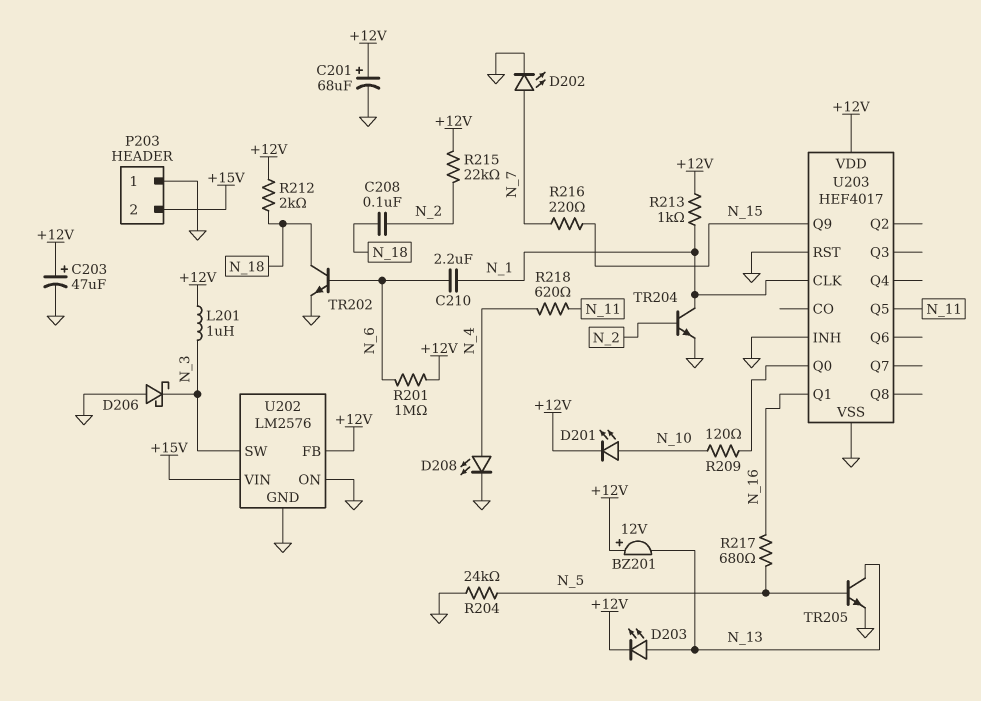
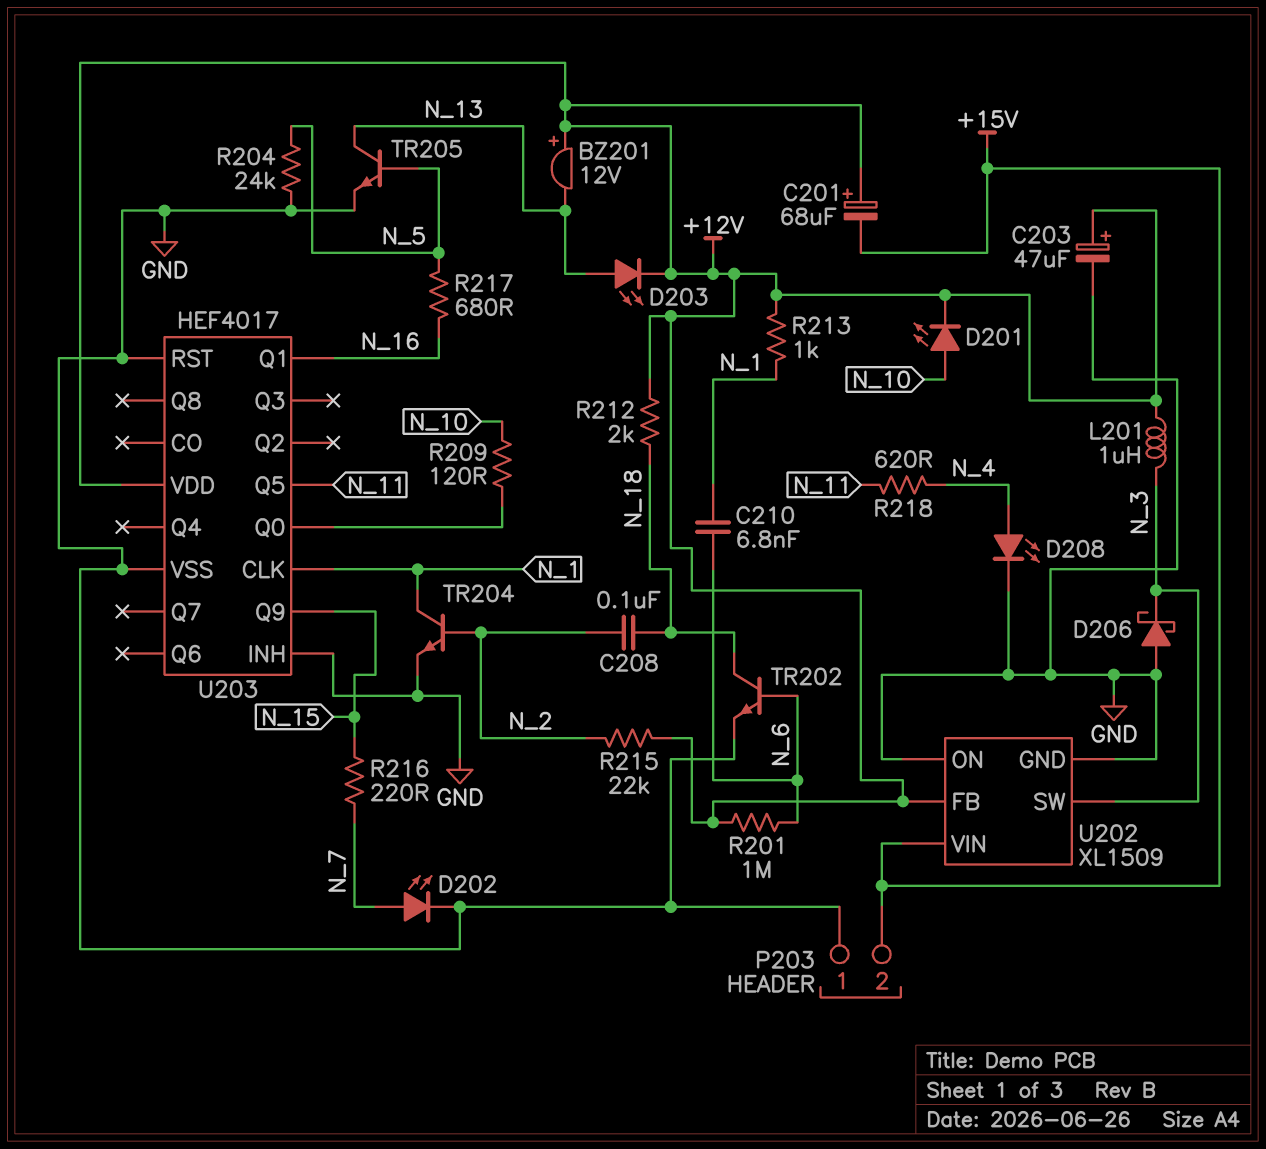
C201: 68uF (plus +12V, minus GND) -> 68uF (plus +12V, minus +15V)
C210: 2.2uF (N_1, N_6) -> 6.8nF (N_1, N_6)
U202: LM2576 -> XL1509

